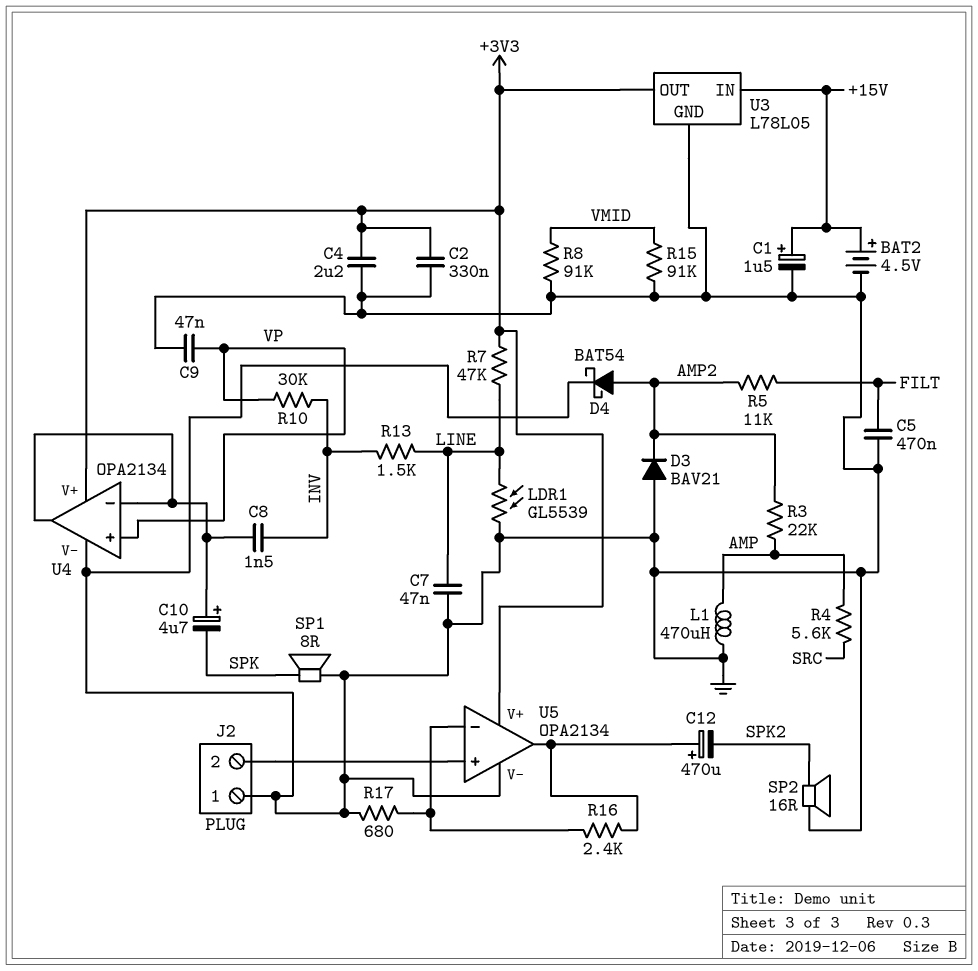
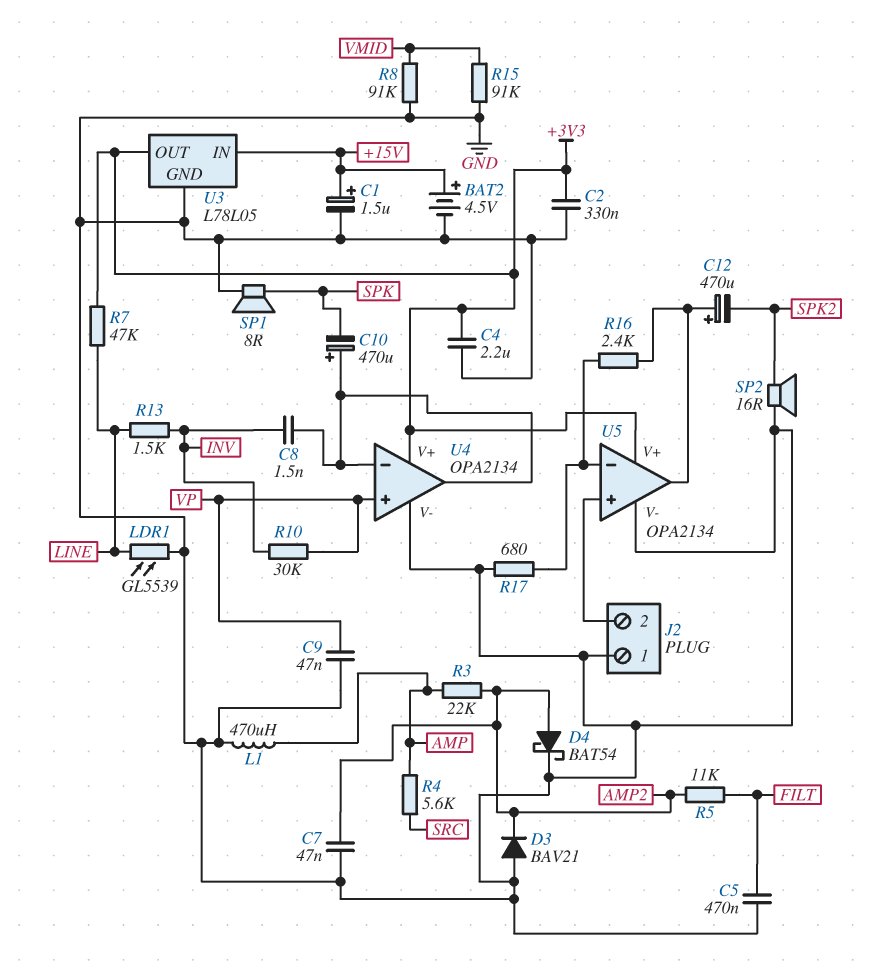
C7: 47nF (GND, LINE) -> 47nF (AMP2, GND)
C10: 4.7uF (plus U4/in-, minus SPK) -> 470uF (plus U4/in-, minus SPK)

